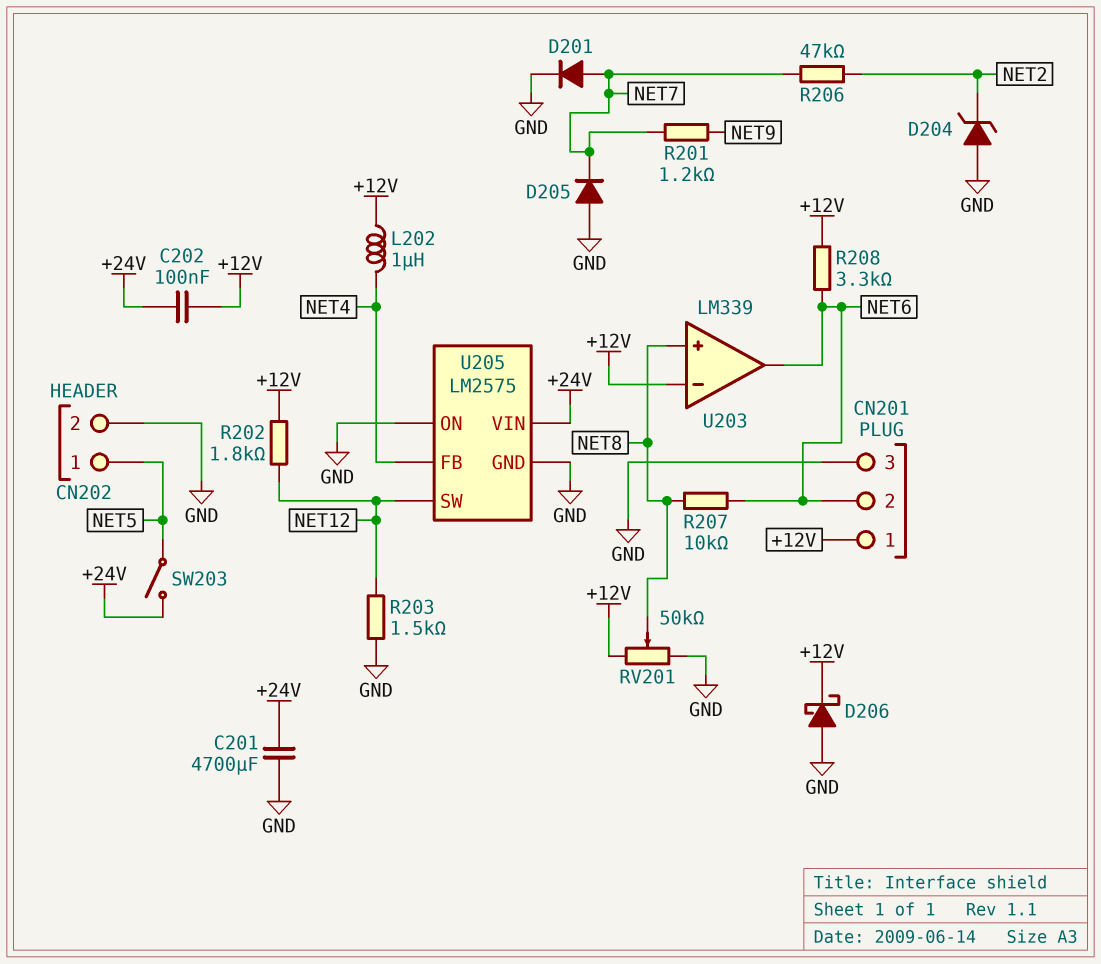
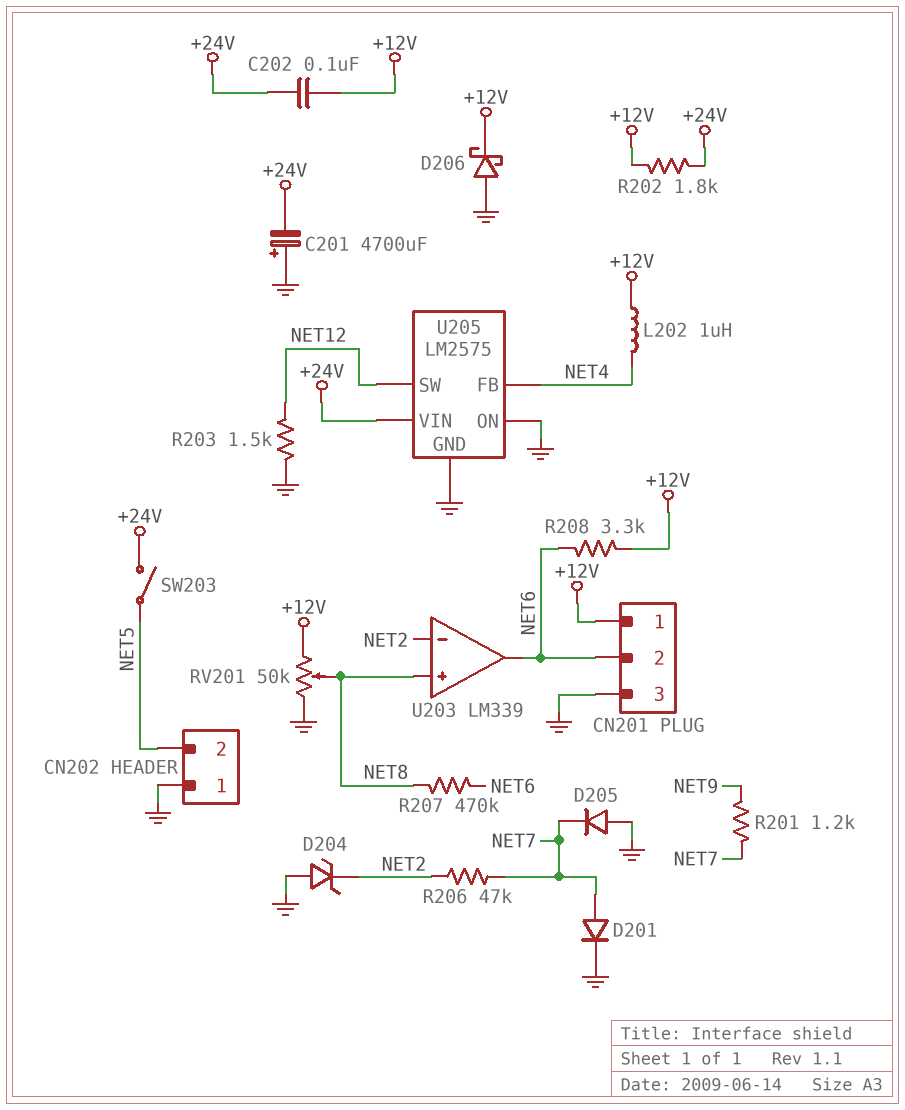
C201: 4700uF (+24V, GND) -> 4700uF (plus GND, minus +24V)
CN202 pin 1: NET5 -> GND
CN202 pin 2: GND -> NET5
R202: 1.8k (+12V, NET12) -> 1.8k (+12V, +24V)
R207: 10k (NET6, NET8) -> 470k (NET6, NET8)
U203 pin in-: +12V -> NET2

